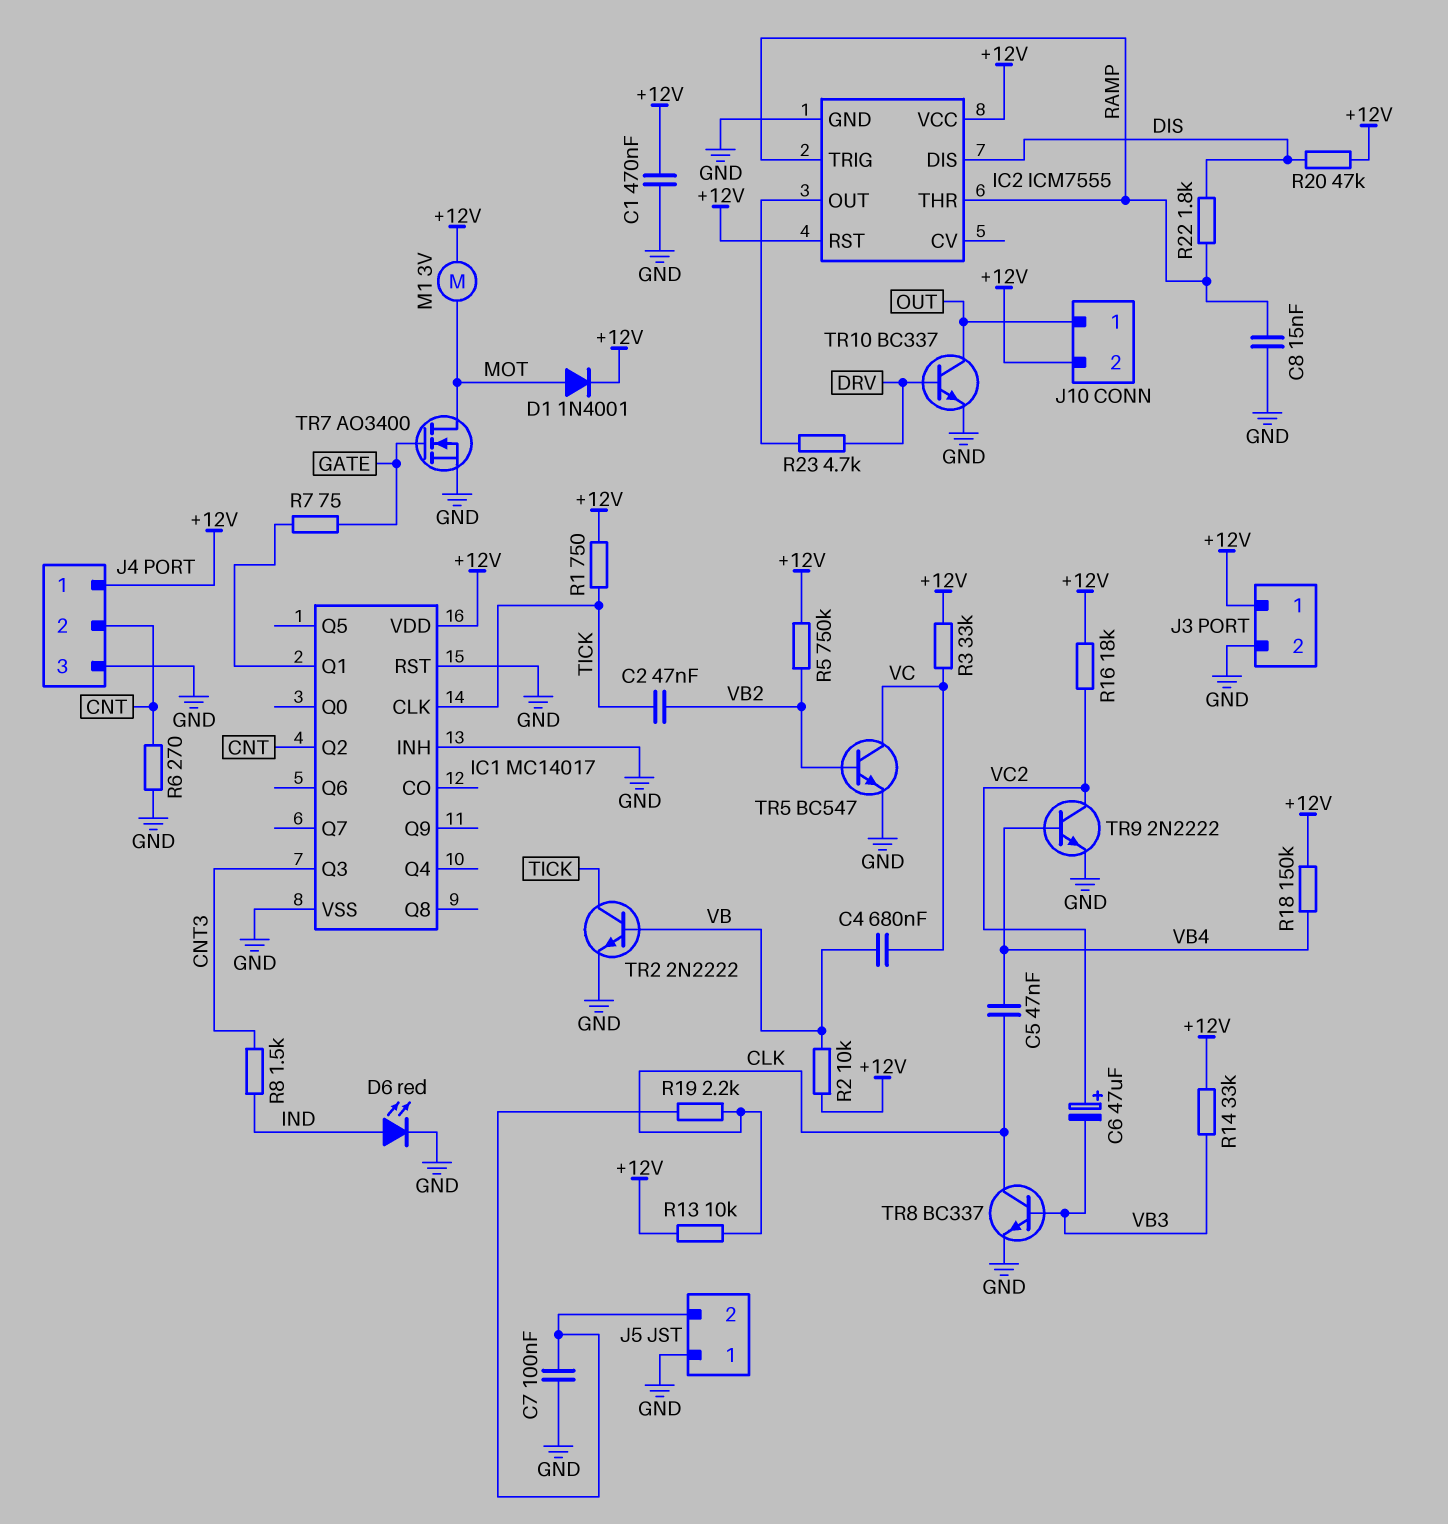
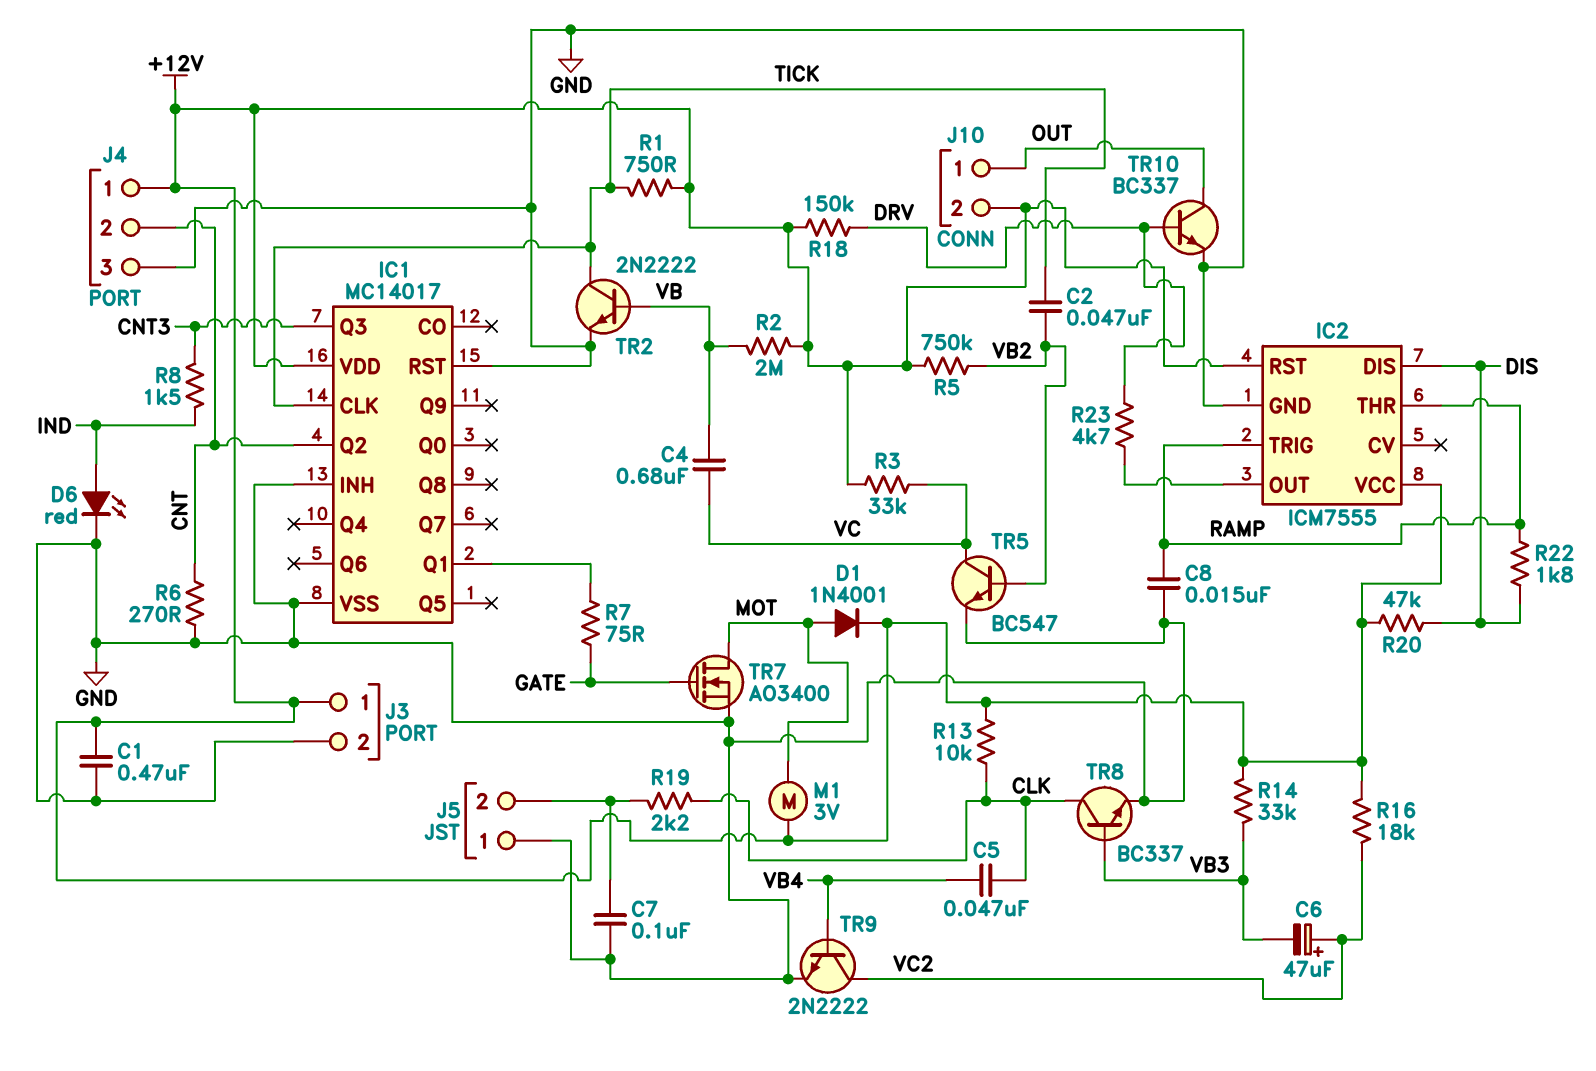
R2: 10k (+12V, VB) -> 2M (+12V, VB)
R18: 150k (+12V, VB4) -> 150k (+12V, DRV)

